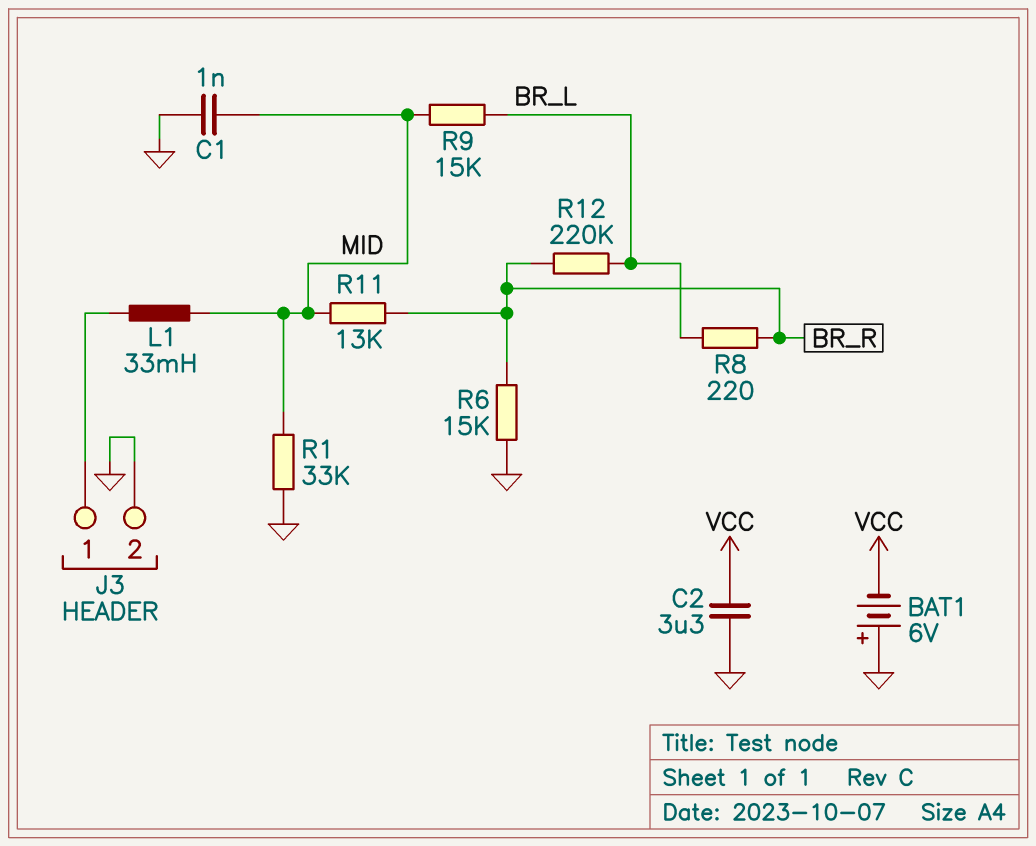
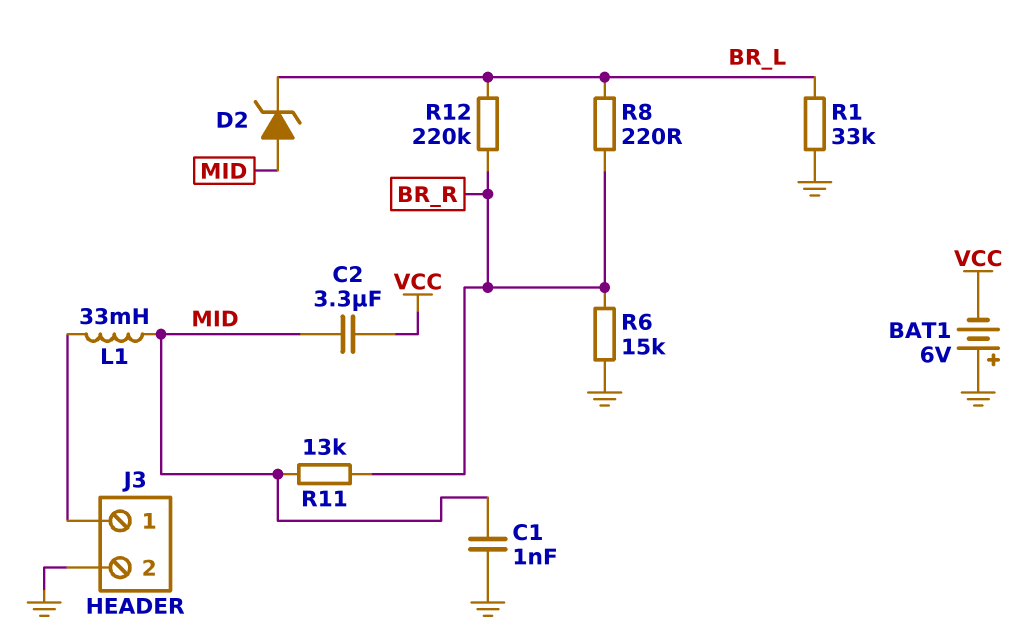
C2: 3.3uF (GND, VCC) -> 3.3uF (MID, VCC)
D2: none -> zener (A MID, K BR_L)
R1: 33k (GND, MID) -> 33k (BR_L, GND)
R9: 15k (BR_L, MID) -> none

